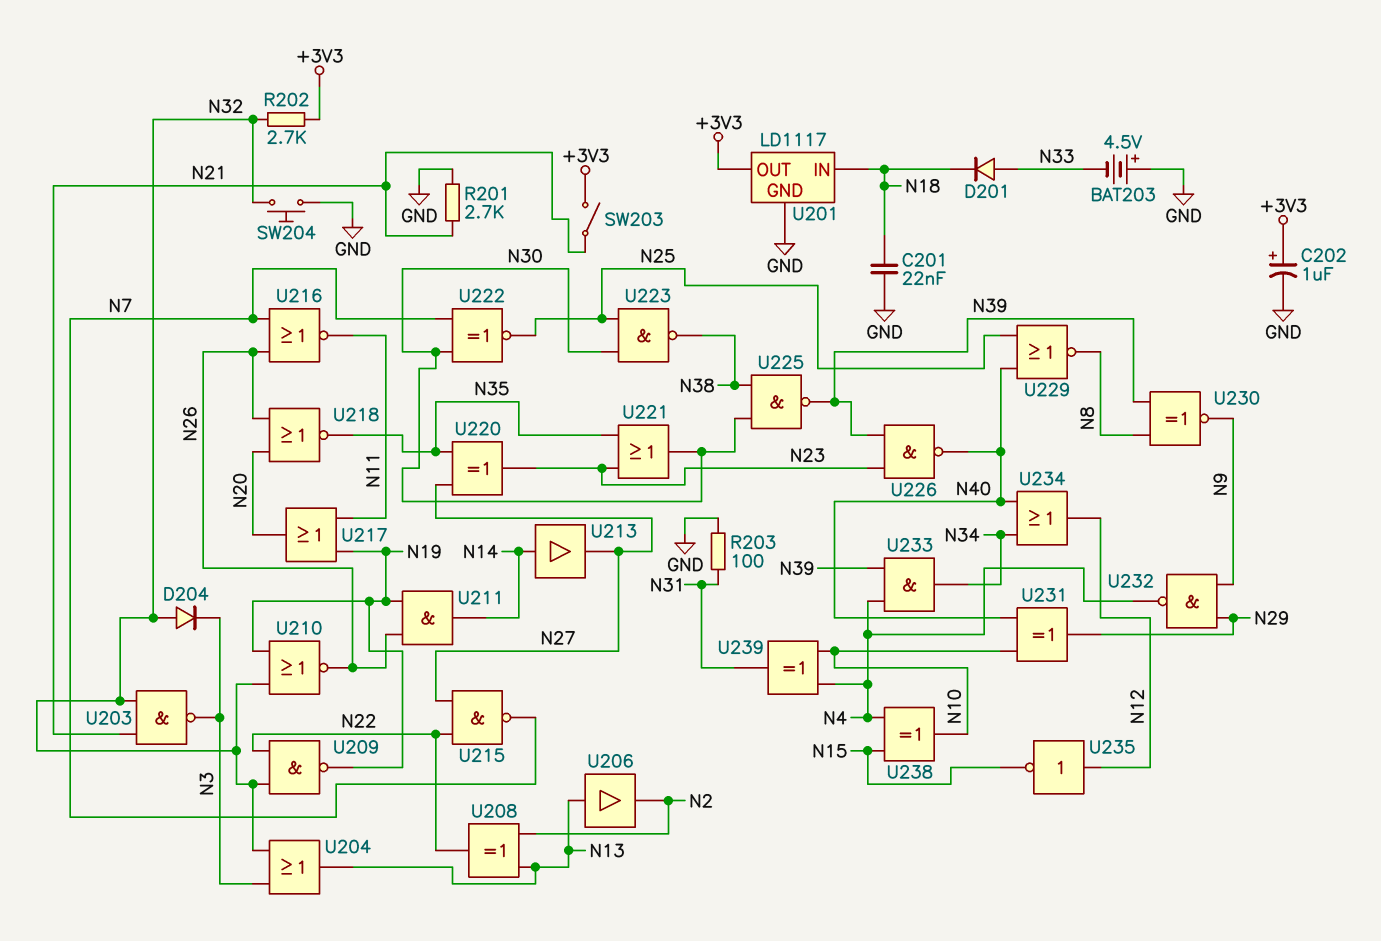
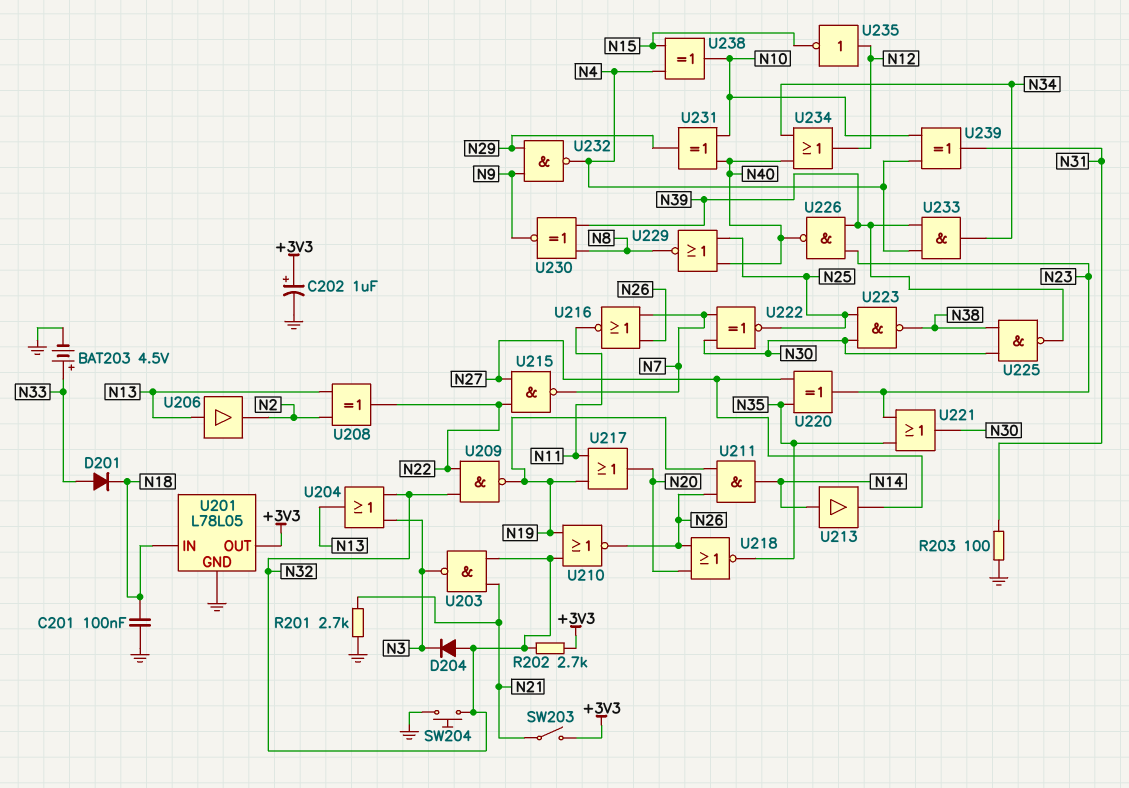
BAT203: 4.5V (plus GND, minus N33) -> 4.5V (plus N33, minus GND)
C201: 22nF (GND, N18) -> 100nF (GND, N18)
U201: LD1117 -> L78L05

